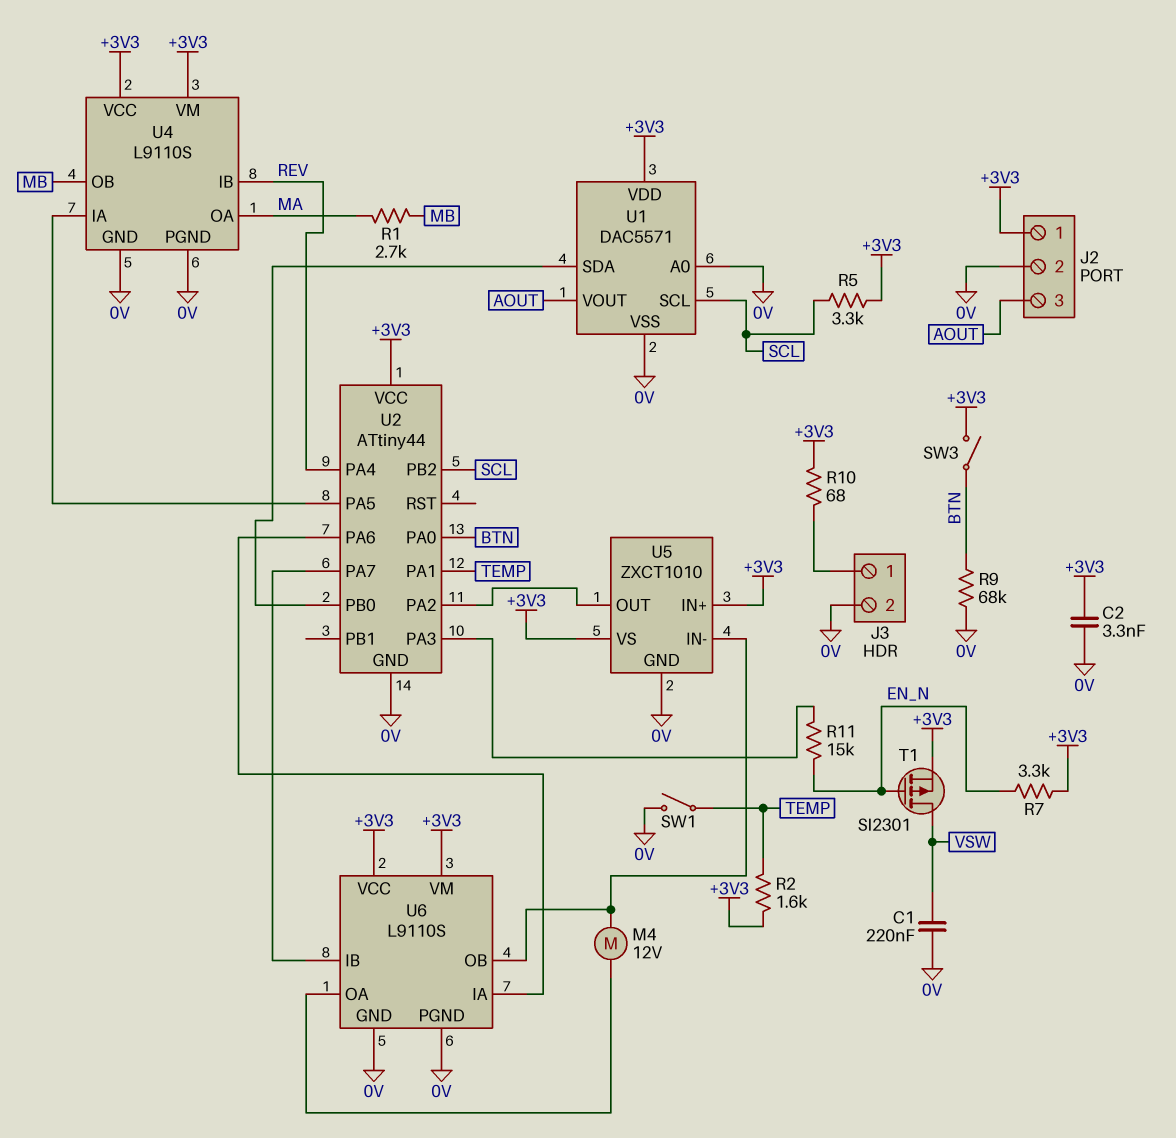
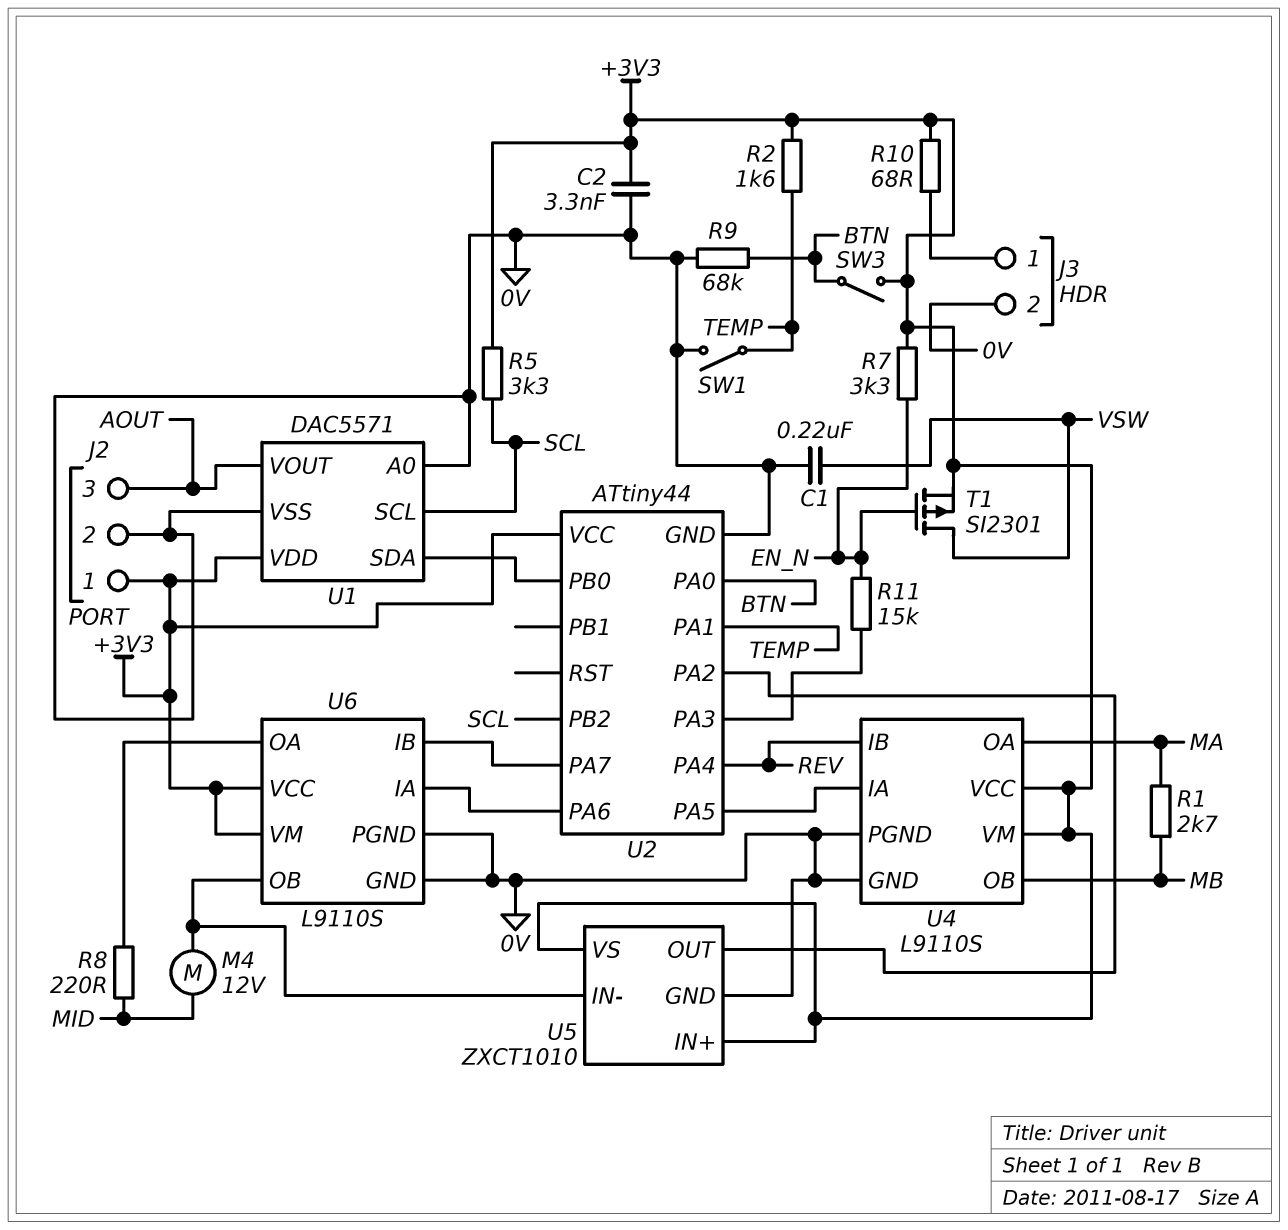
M4: motor 12V (U5/IN-, U6/OA) -> motor 12V (MID, U5/IN-)
R8: none -> 220 (MID, U6/OA)

